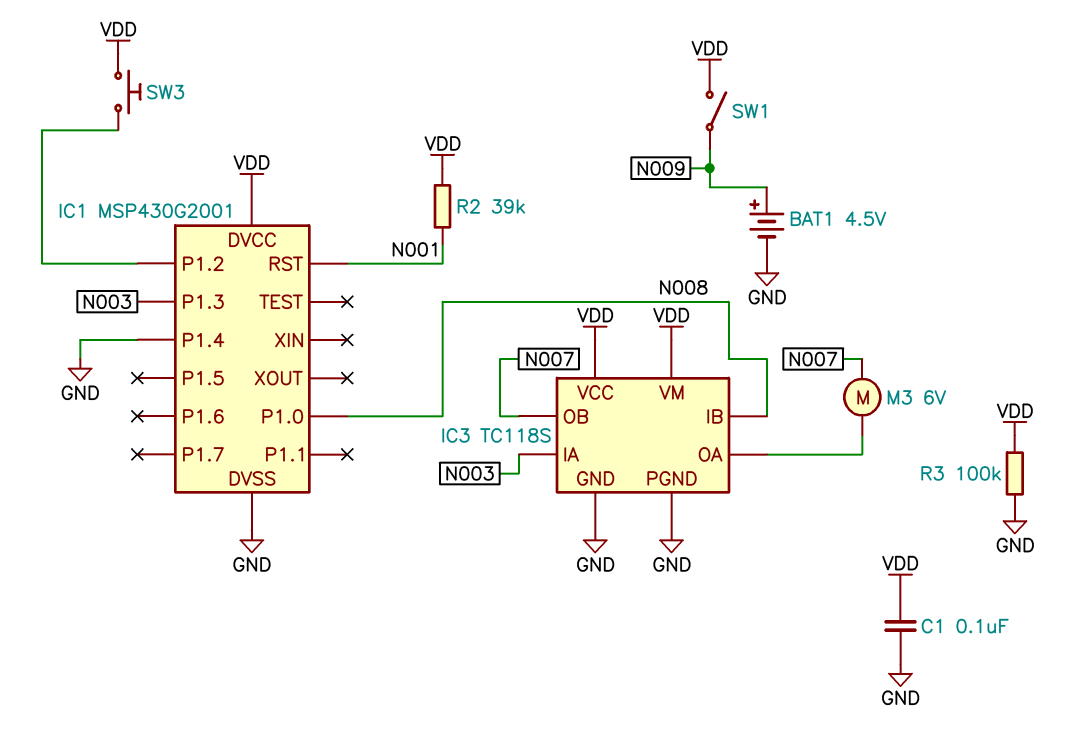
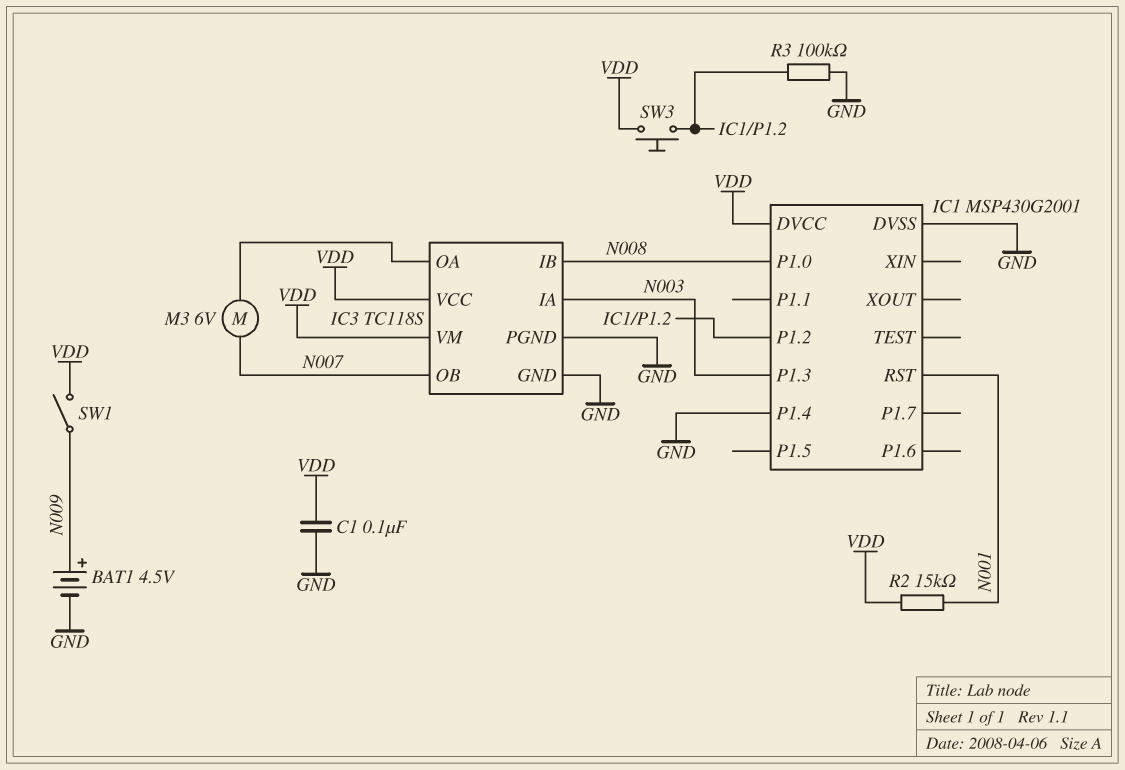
R2: 39k (N001, VDD) -> 15k (N001, VDD)
R3: 100k (GND, VDD) -> 100k (GND, IC1/P1.2)

